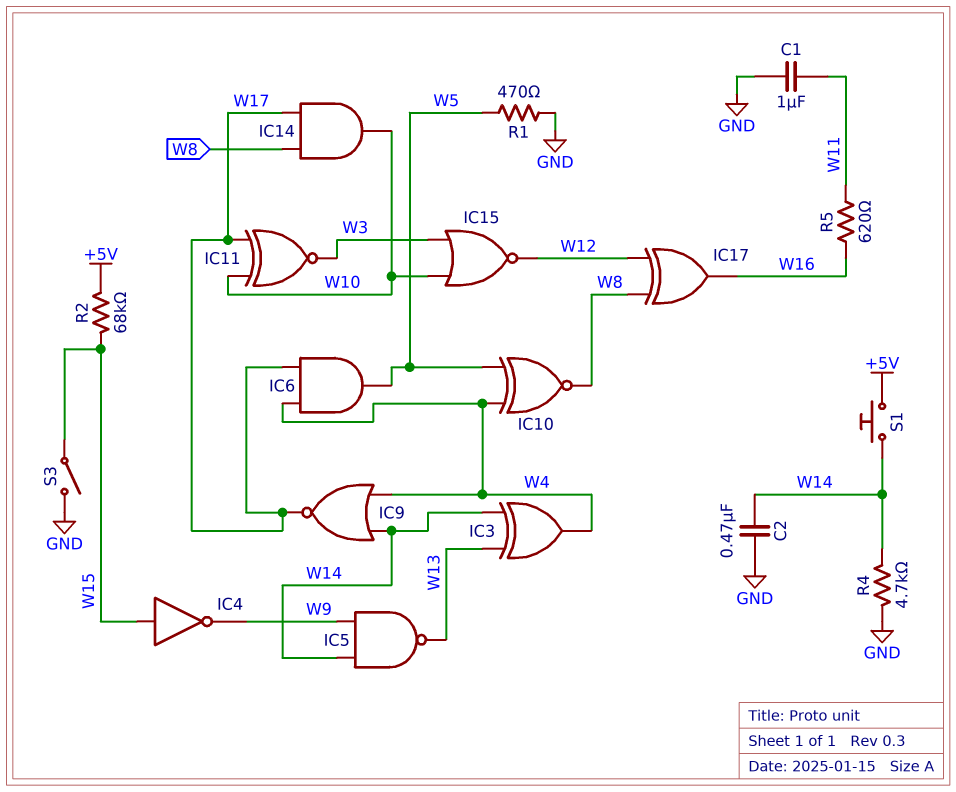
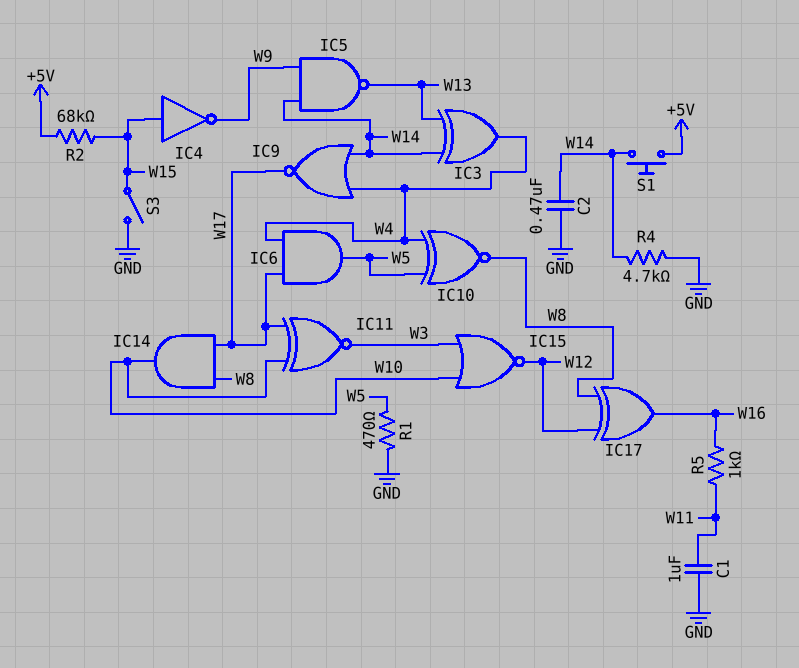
R5: 620 (W11, W16) -> 1k (W11, W16)

